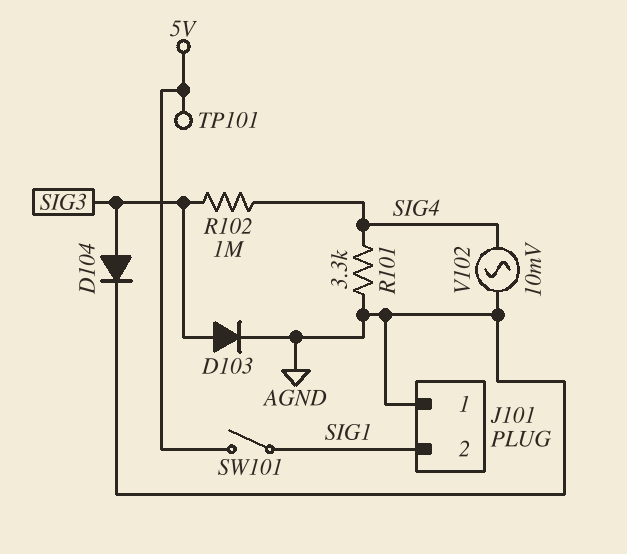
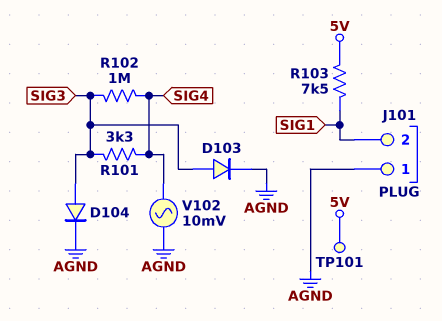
R101: 3.3k (AGND, SIG4) -> 3.3k (SIG3, SIG4)
R103: none -> 7.5k (5V, SIG1)
SW101: switch (5V, SIG1) -> none

